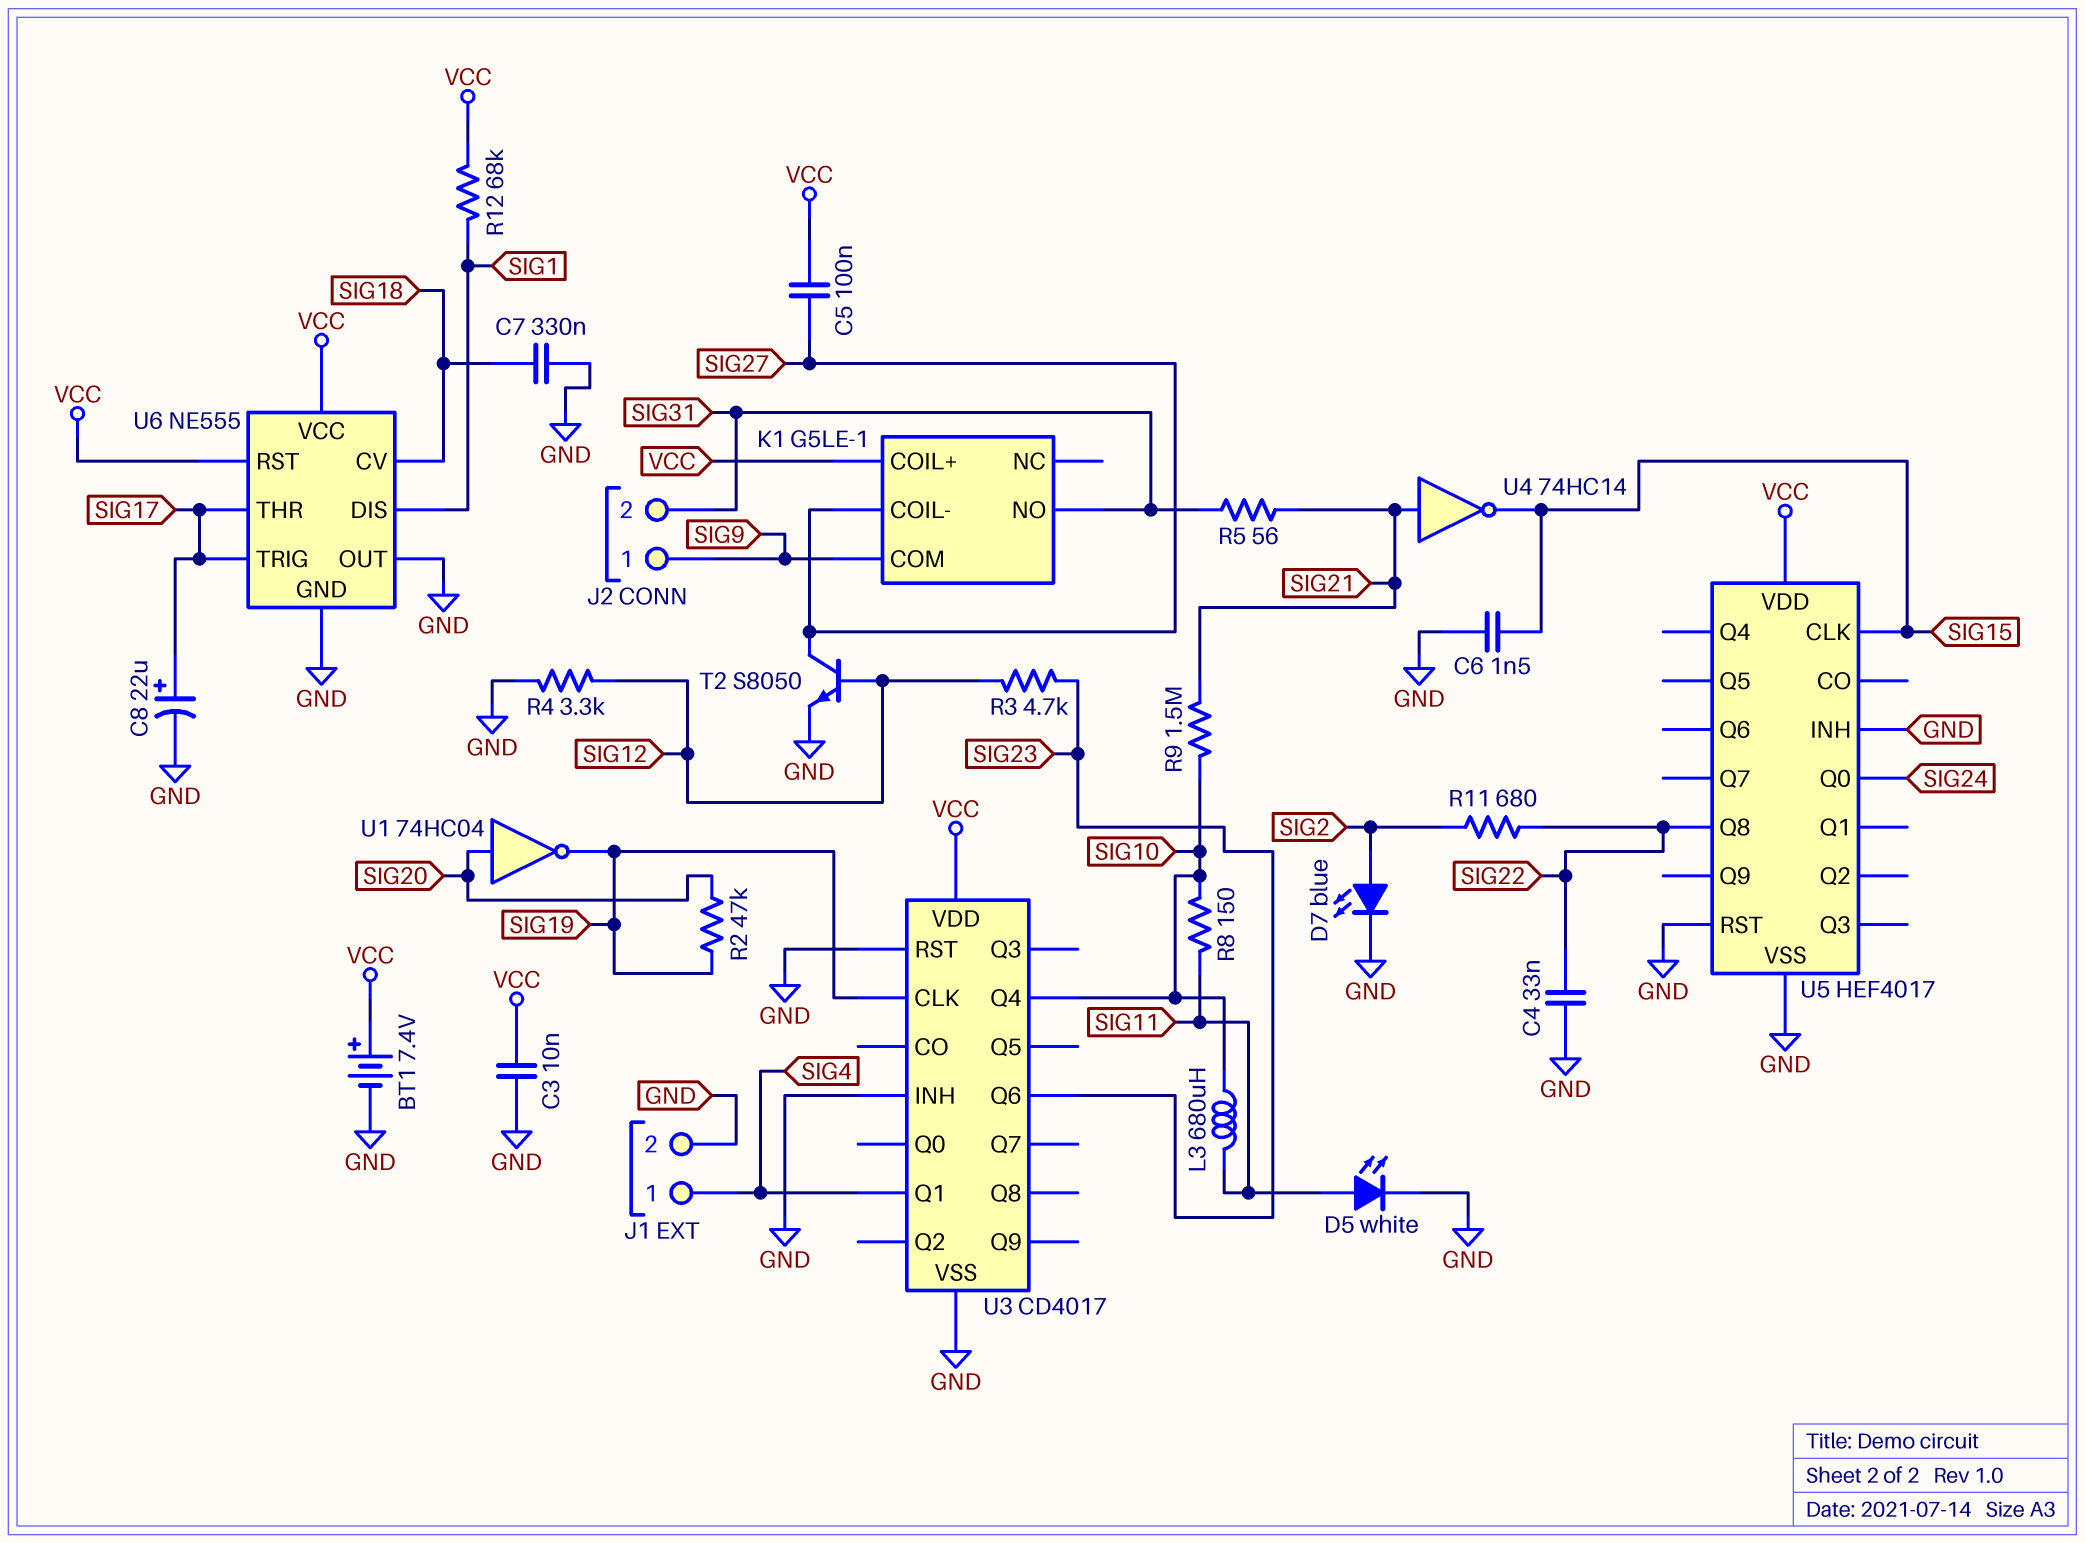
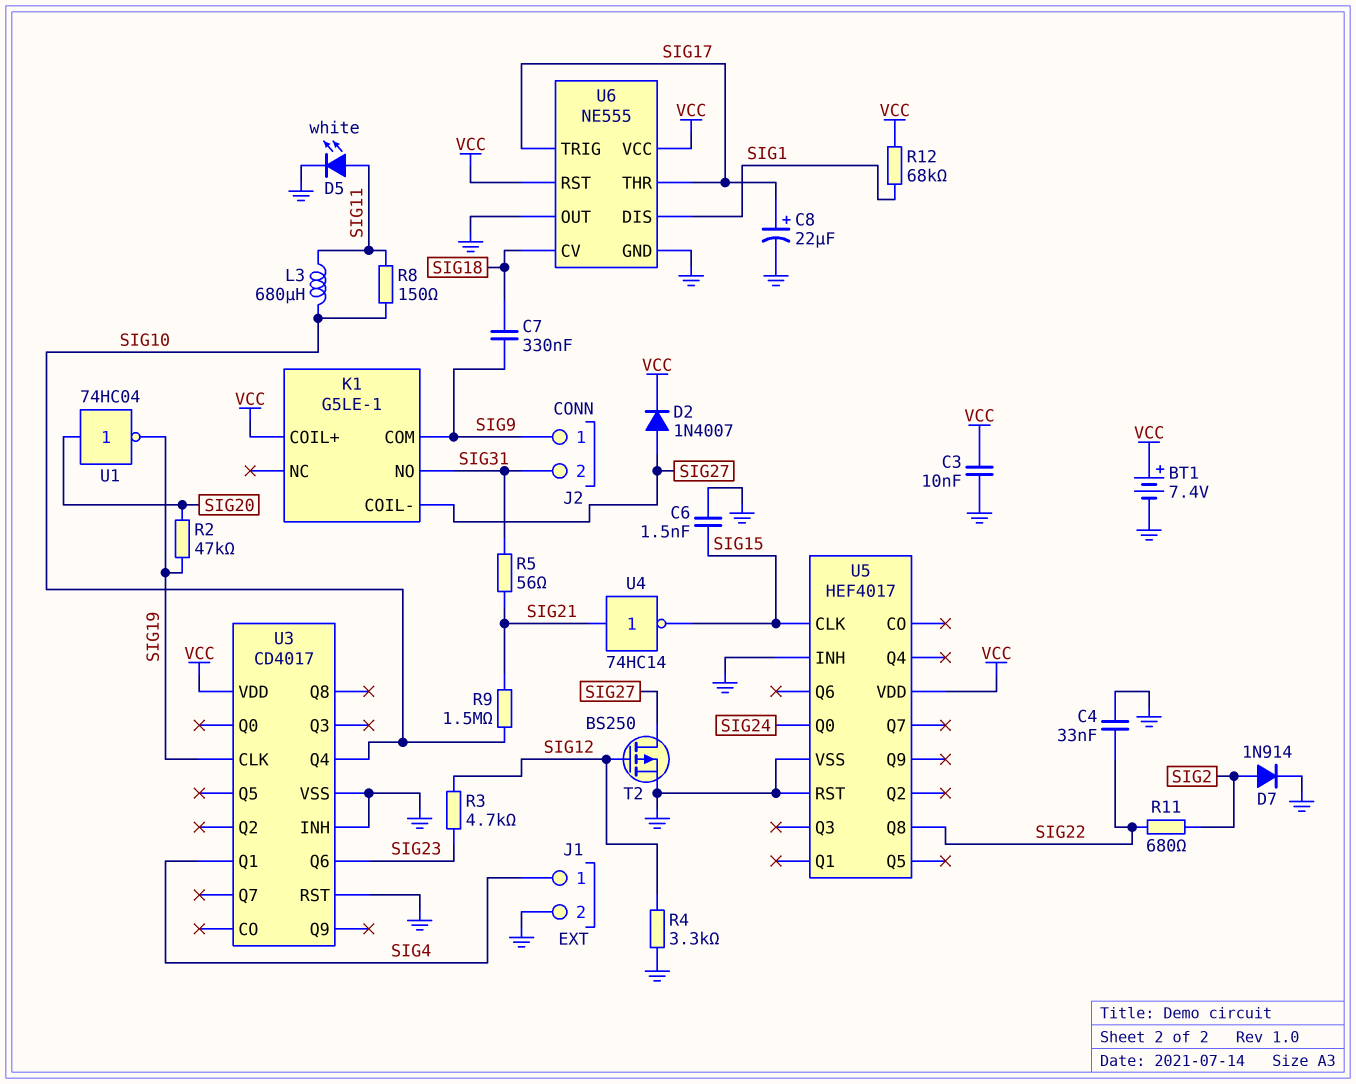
C5: 100nF (SIG27, VCC) -> none
C7: 330nF (GND, SIG18) -> 330nF (SIG9, SIG18)
D2: none -> diode 1N4007 (A SIG27, K VCC)
D7: LED blue (A SIG2, K GND) -> diode 1N914 (A SIG2, K GND)
T2: NPN S8050 (B SIG12, C SIG27, E GND) -> PMOS BS250 (G SIG12, D SIG27, S GND)

